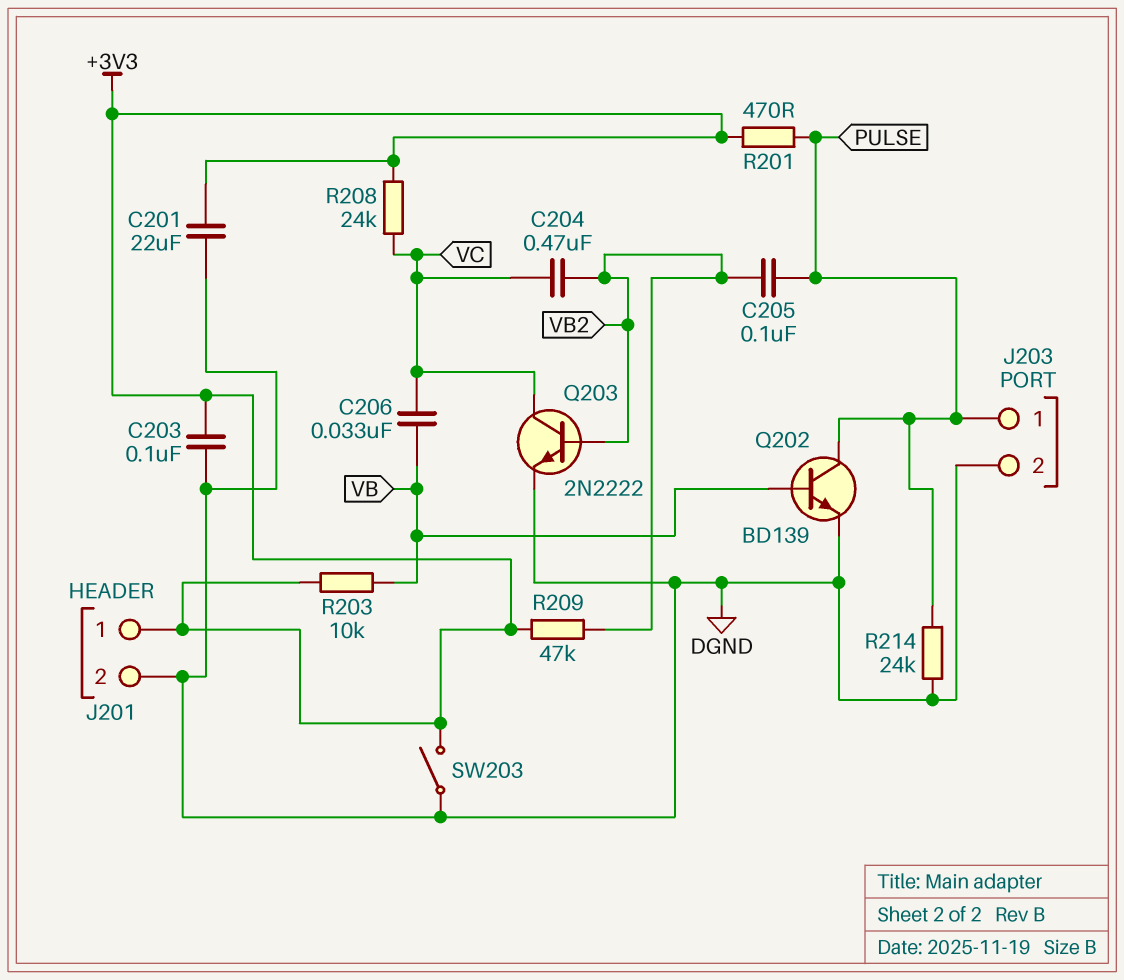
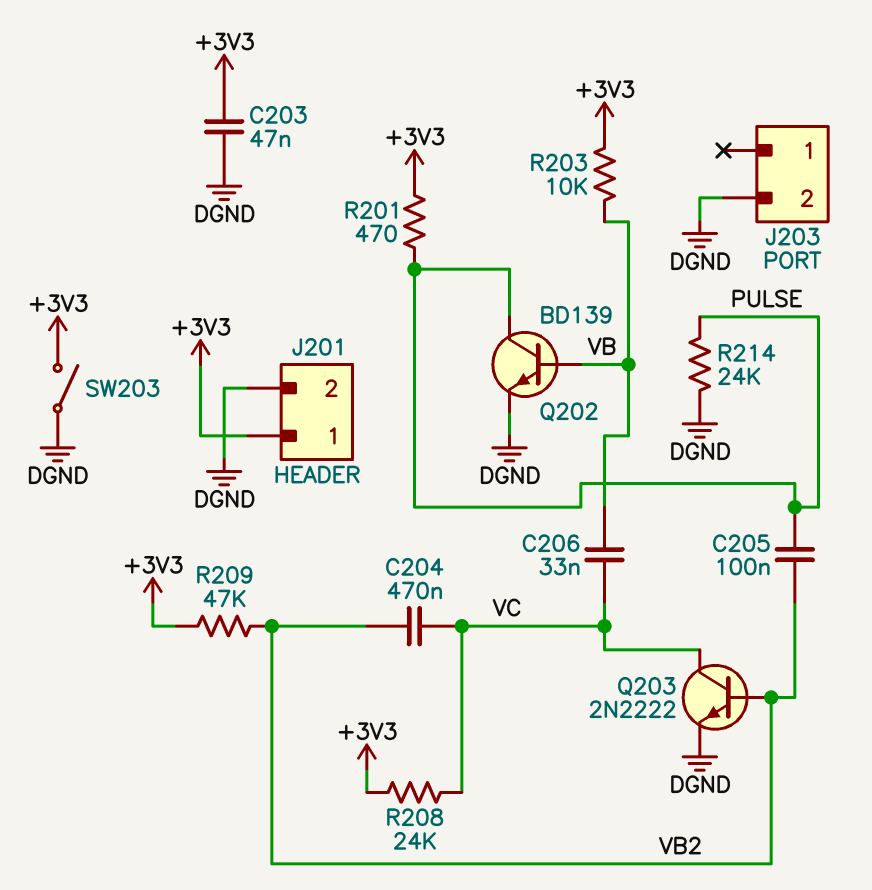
C201: 22uF (+3V3, DGND) -> none
C203: 100nF (+3V3, DGND) -> 47nF (+3V3, DGND)
J203 pin 1: PULSE -> none

